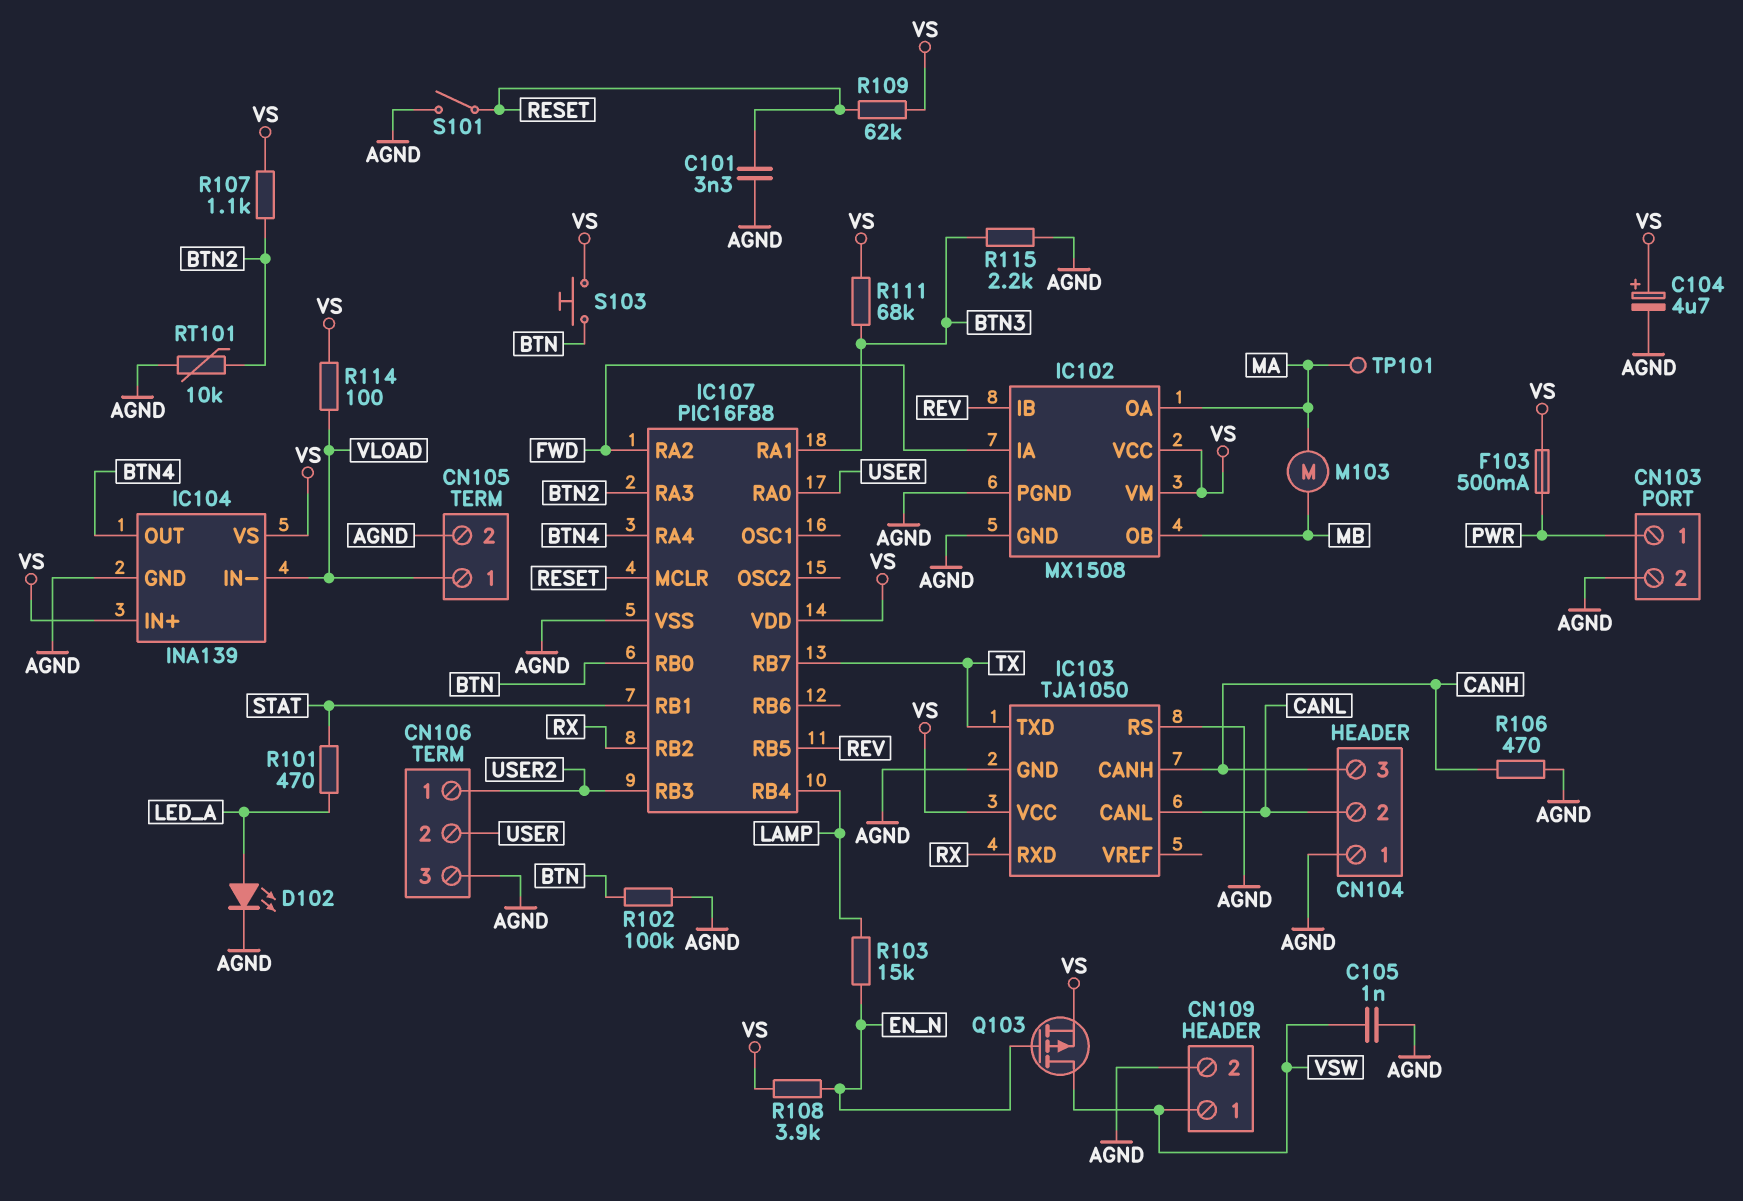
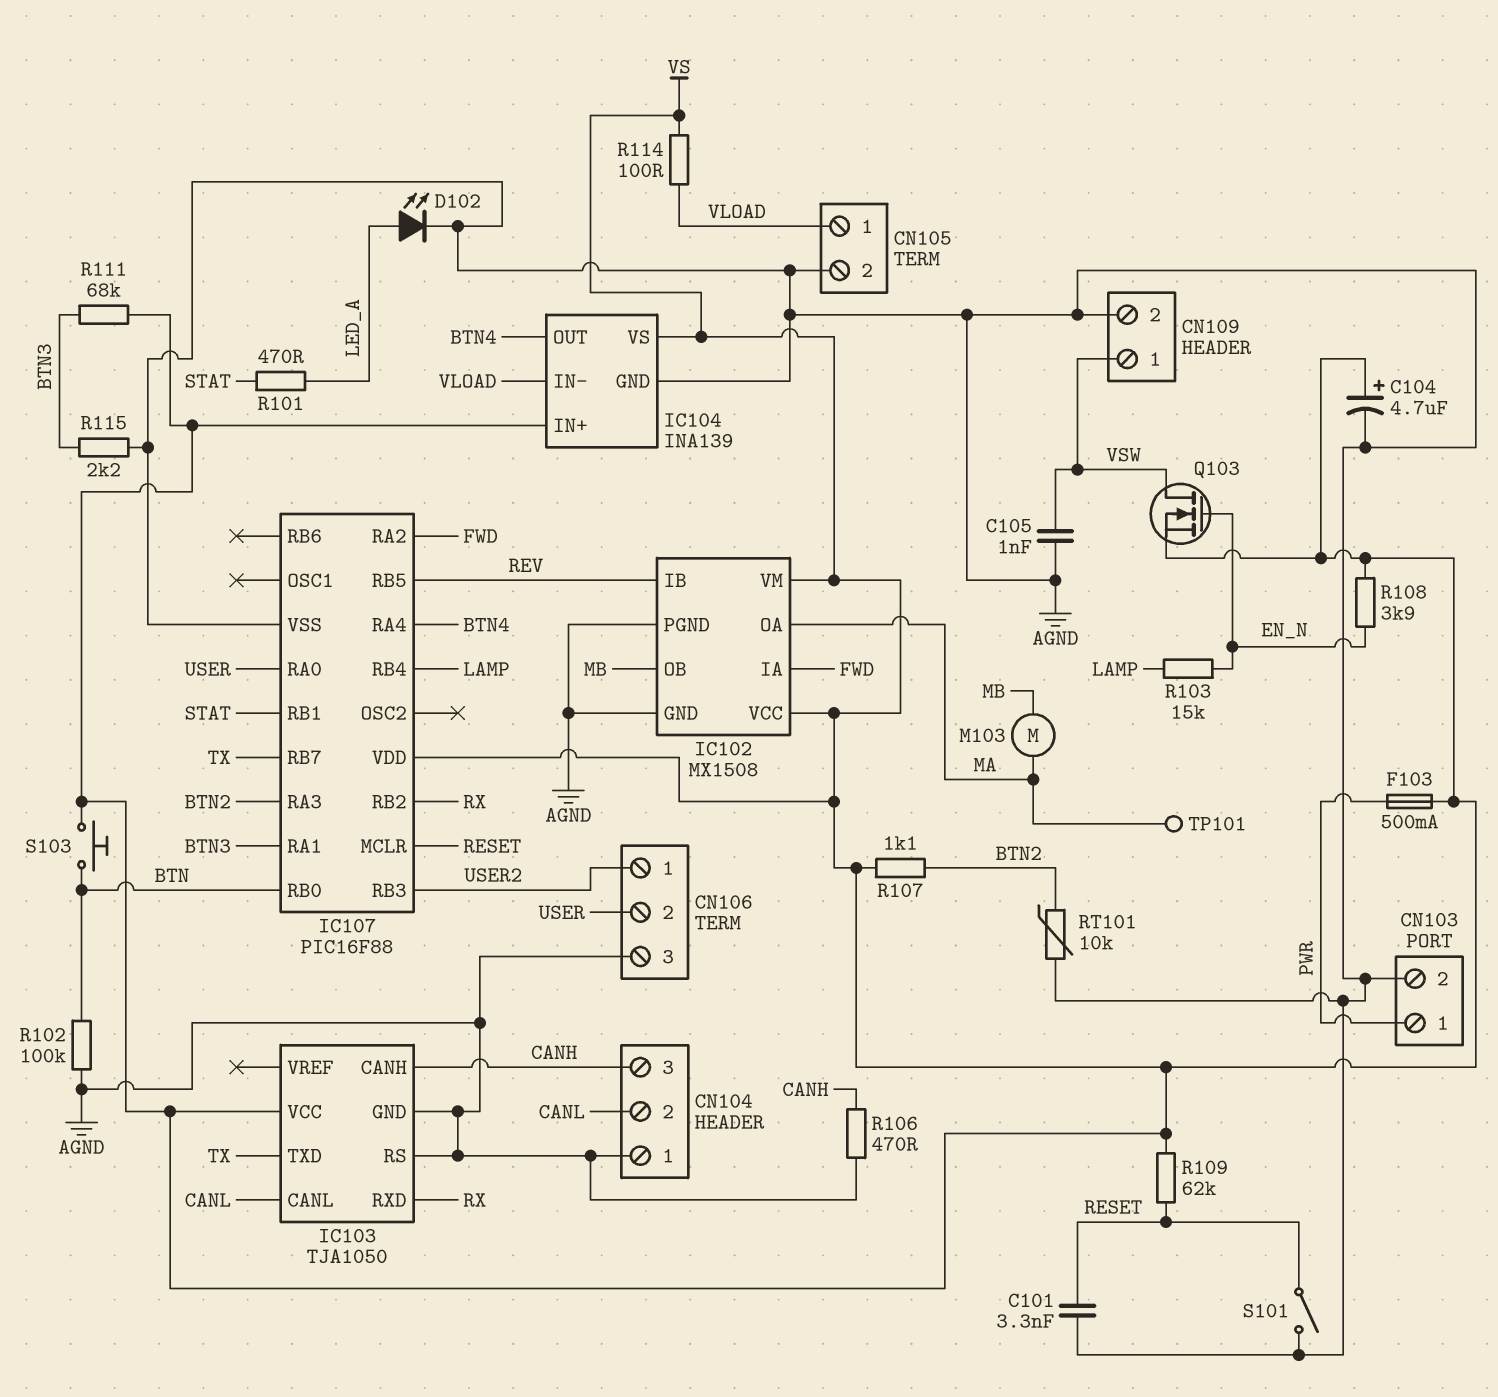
Q103: PMOS (G EN_N, D VSW, S VS) -> NMOS (G EN_N, D VSW, S VS)

